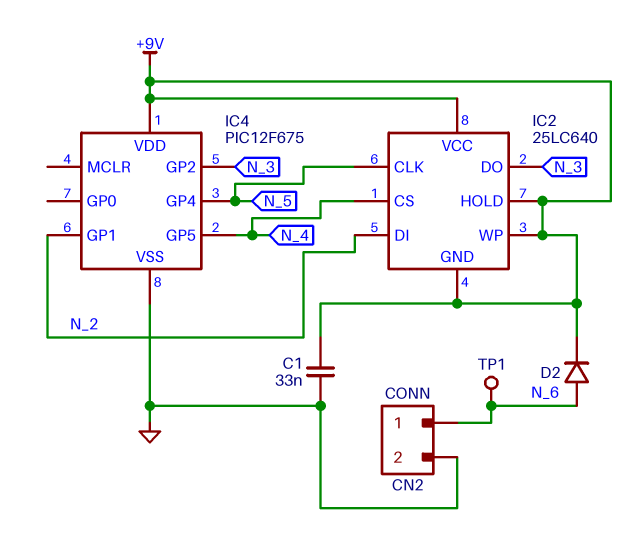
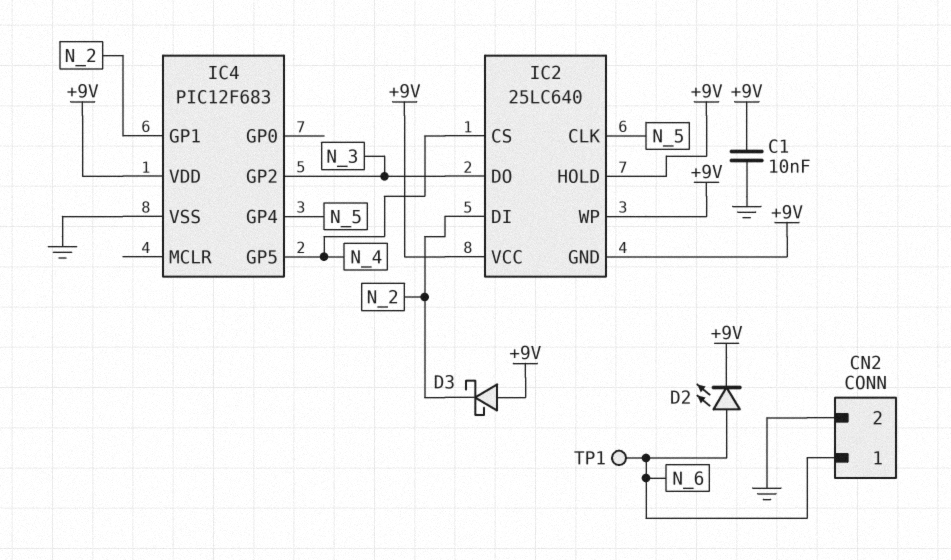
C1: 33nF (+9V, GND) -> 10nF (+9V, GND)
D2: diode (A N_6, K +9V) -> LED (A N_6, K +9V)
D3: none -> schottky (A +9V, K N_2)
IC4: PIC12F675 -> PIC12F683

